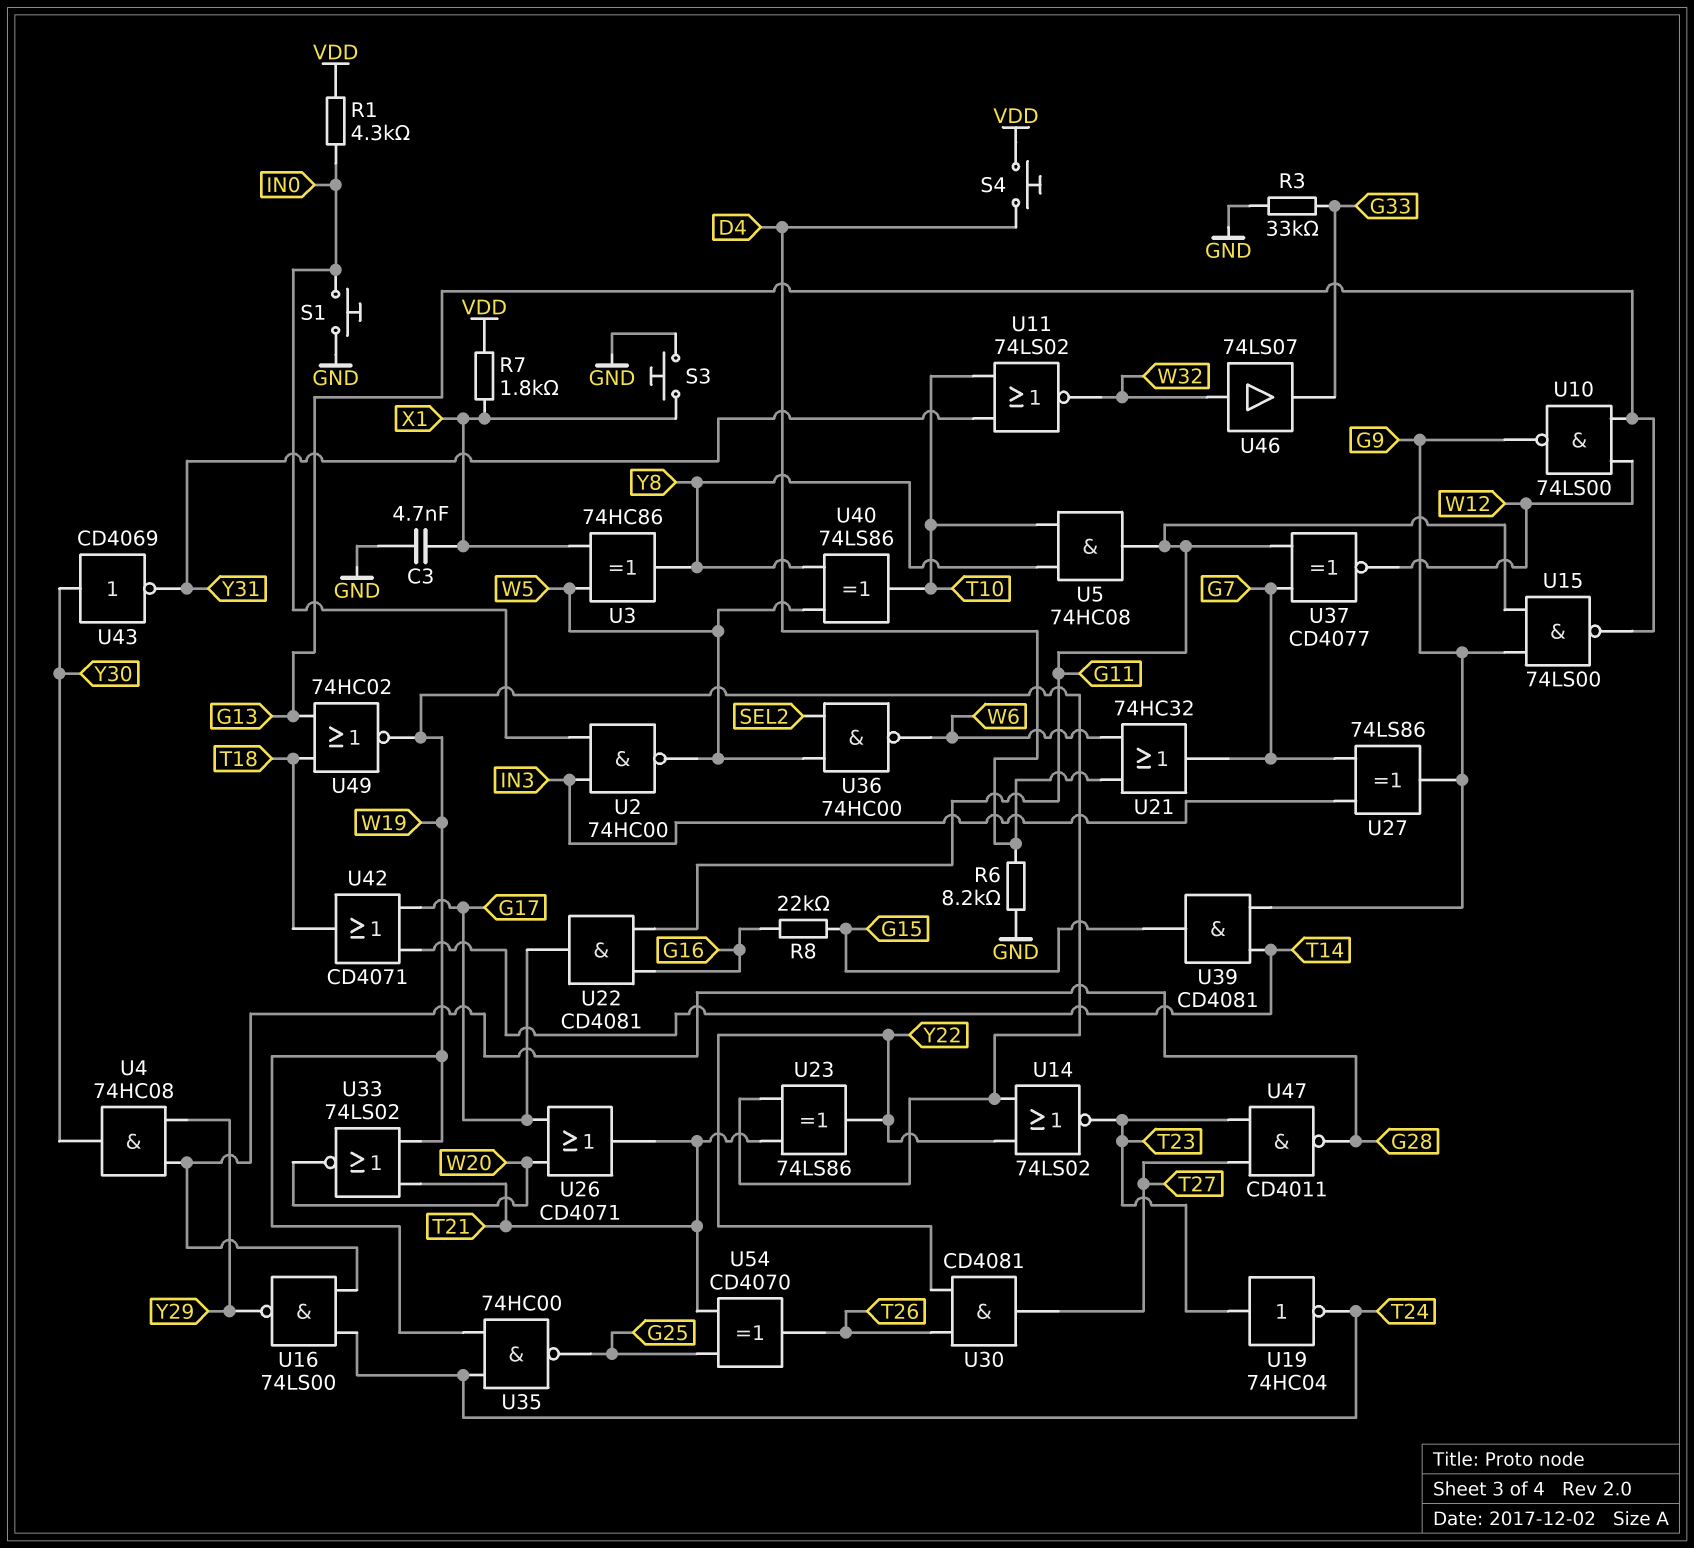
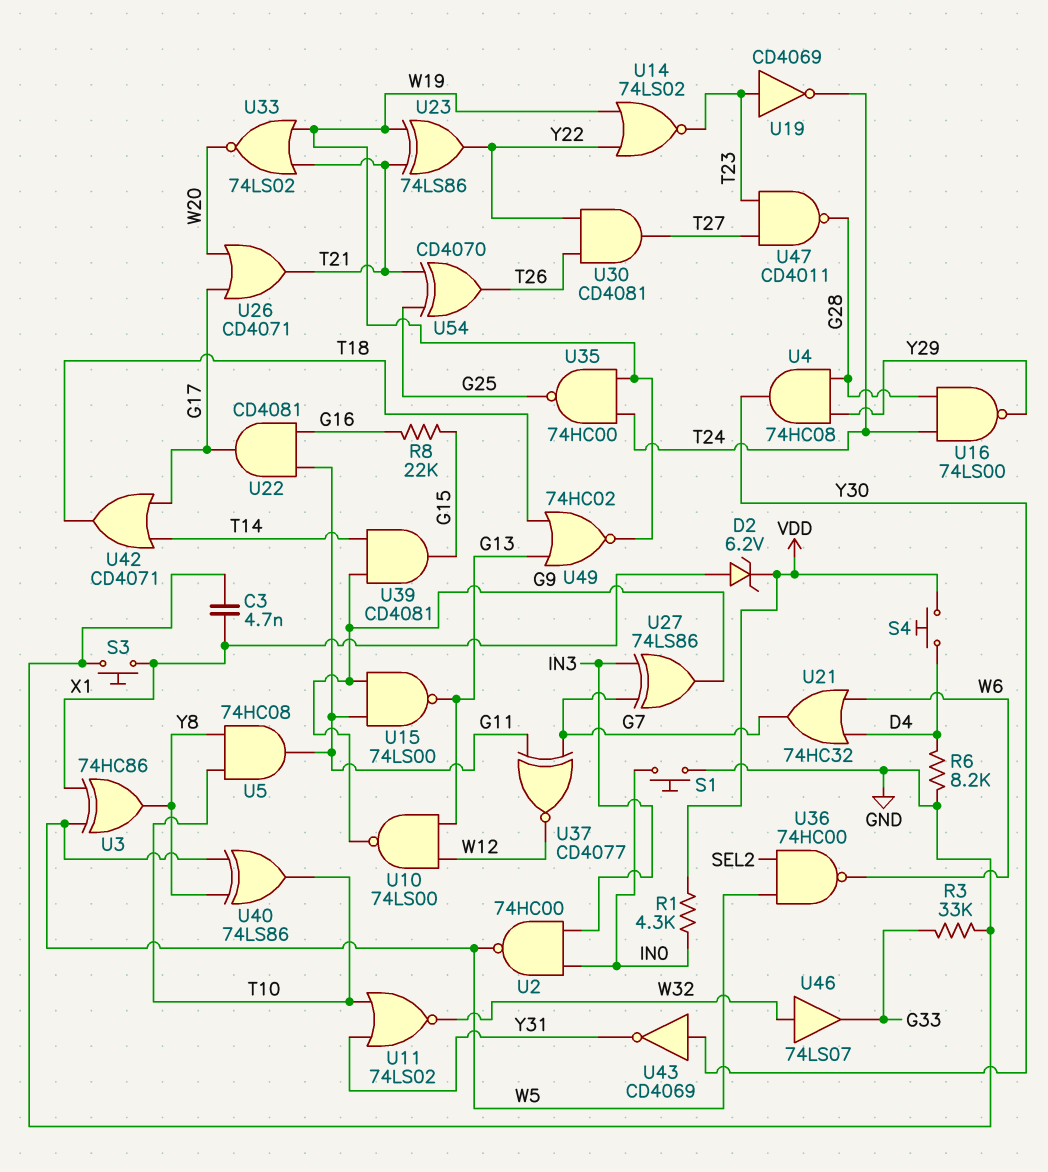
D2: none -> zener 6.2V (A X1, K VDD)
R7: 1.8k (VDD, X1) -> none
U19: NOT 74HC04 (in T23, out T24) -> NOT CD4069 (in T23, out T24)

